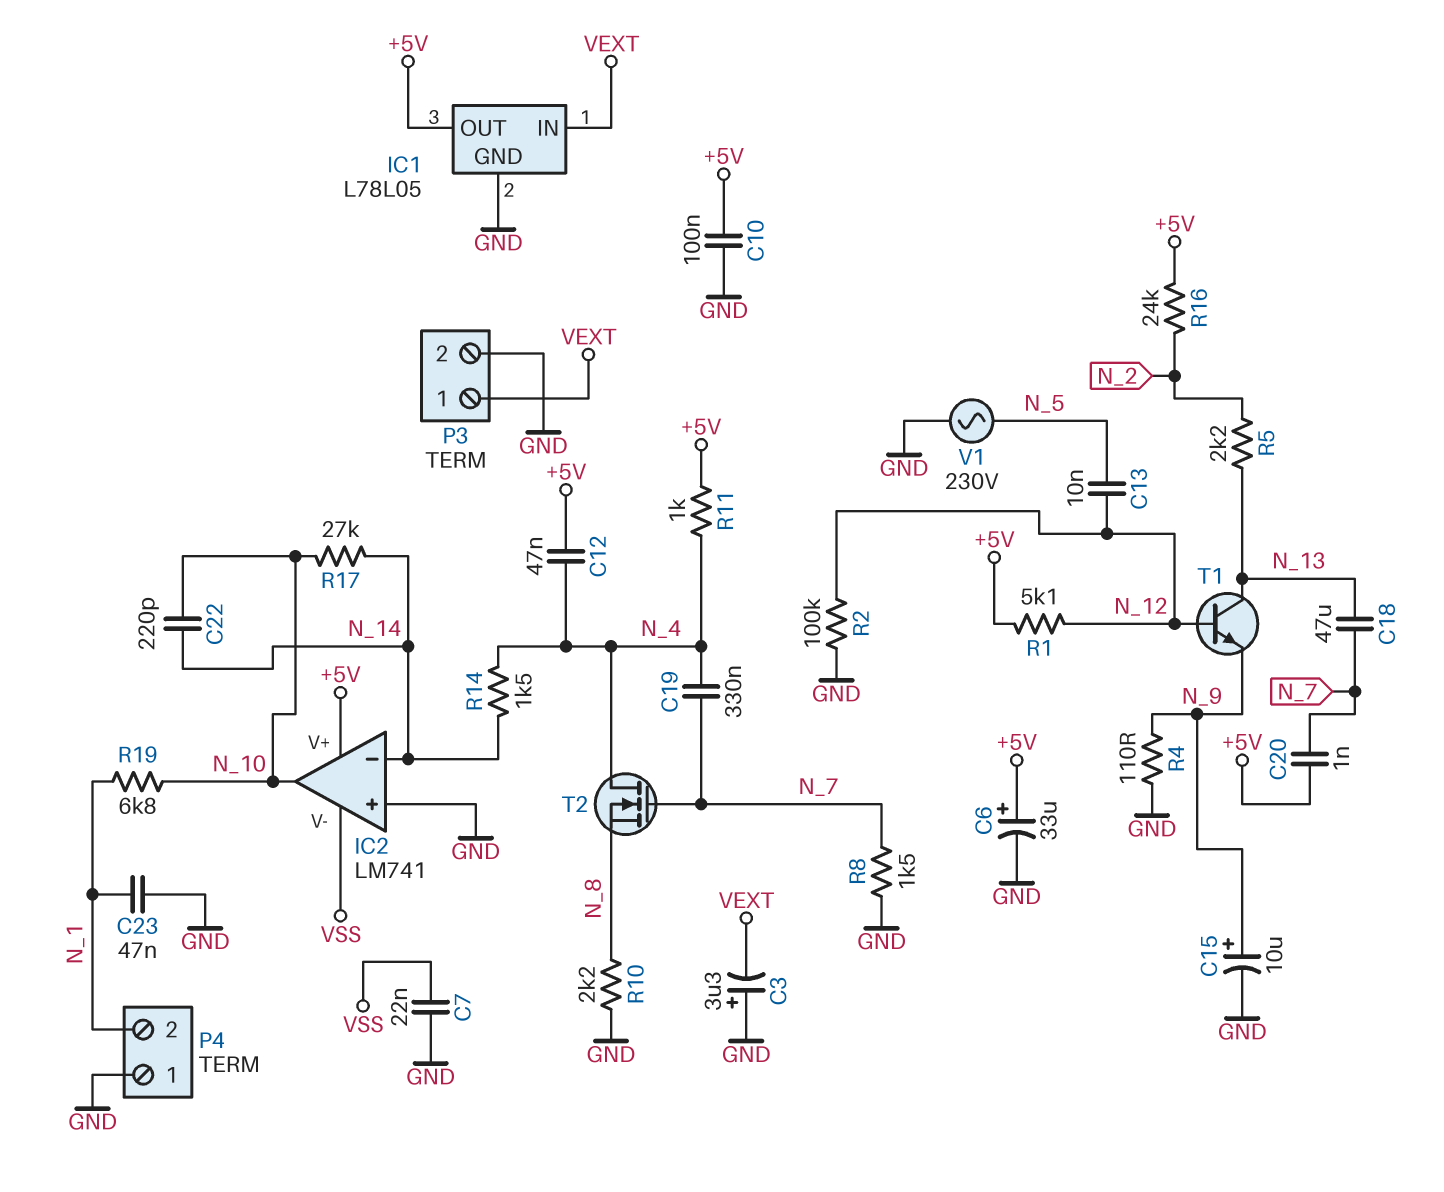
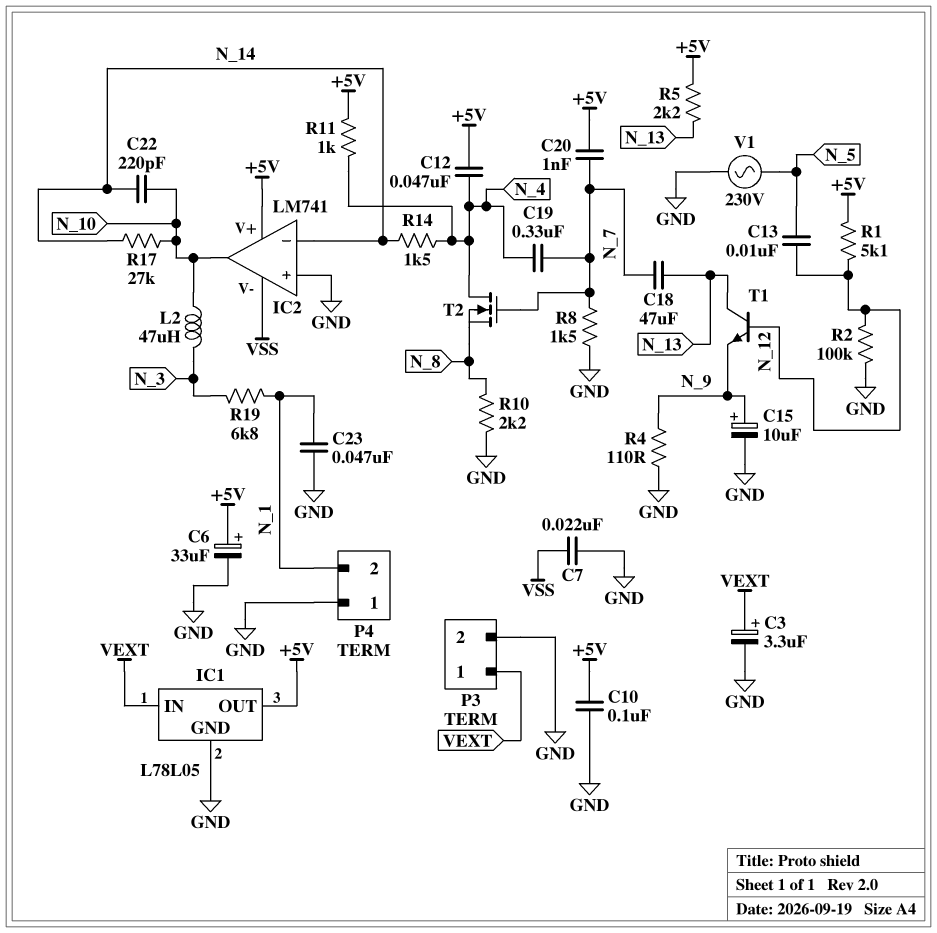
C3: 3.3uF (plus GND, minus VEXT) -> 3.3uF (plus VEXT, minus GND)
L2: none -> 47uH (N_3, N_10)
R5: 2.2k (N_2, N_13) -> 2.2k (+5V, N_13)
R16: 24k (+5V, N_2) -> none
R19: 6.8k (N_1, N_10) -> 6.8k (N_1, N_3)

